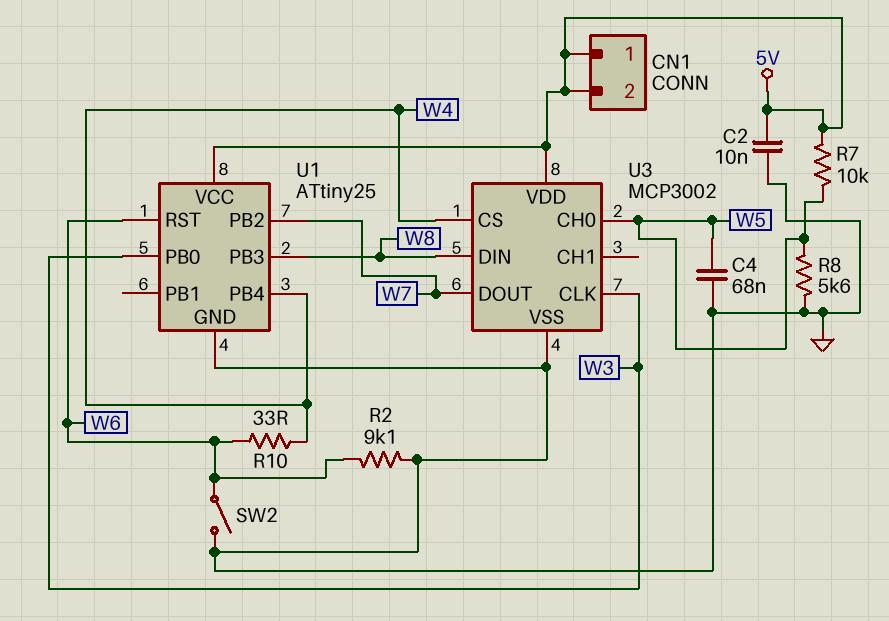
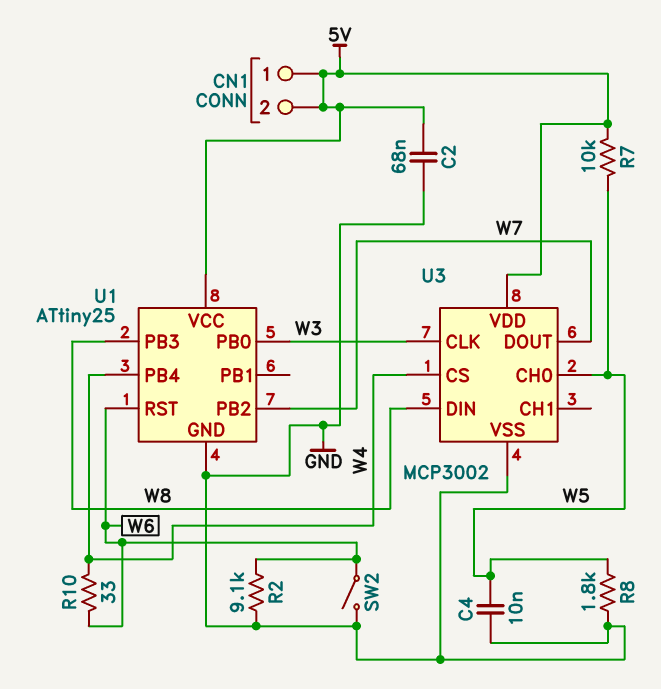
C2: 10nF (5V, GND) -> 68nF (5V, GND)
C4: 68nF (GND, W5) -> 10nF (GND, W5)
R8: 5.6k (GND, W5) -> 1.8k (GND, W5)

